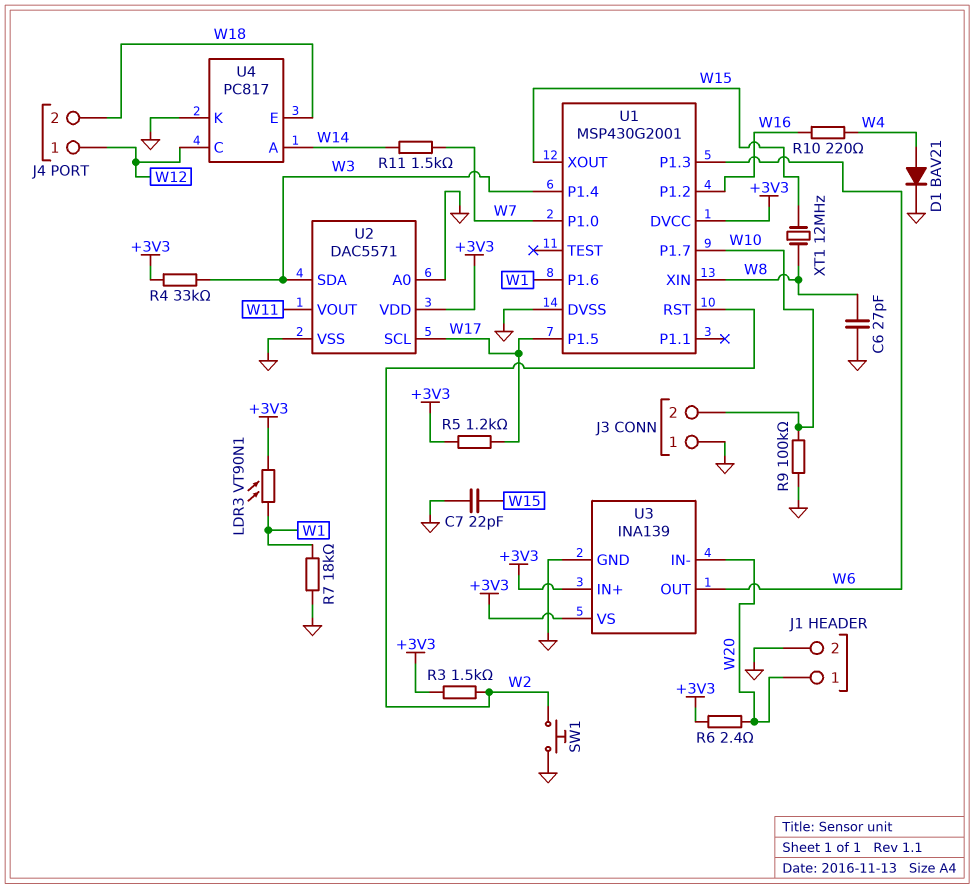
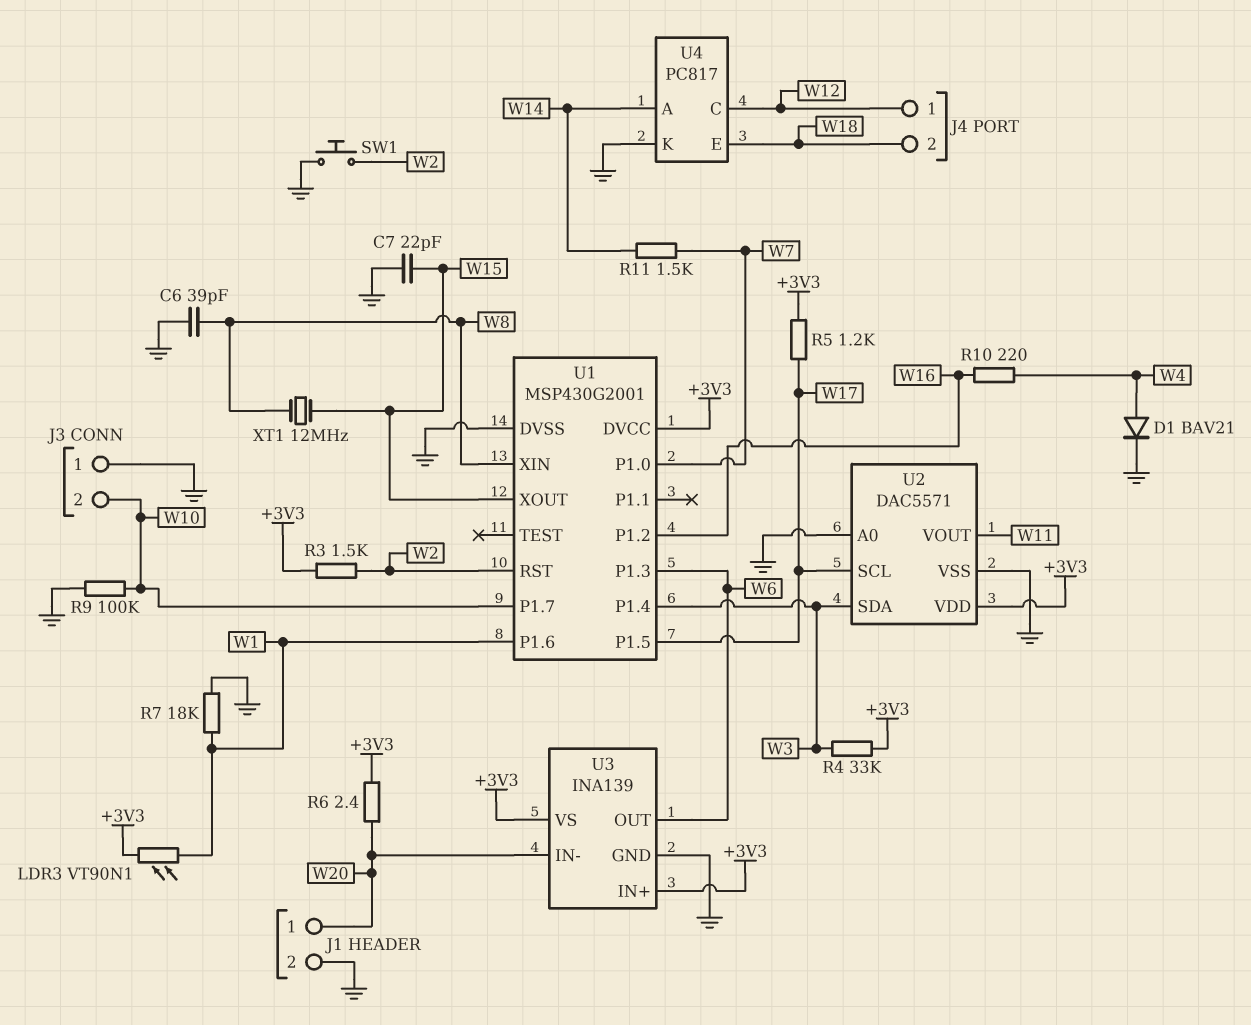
C6: 27pF (GND, W8) -> 39pF (GND, W8)

